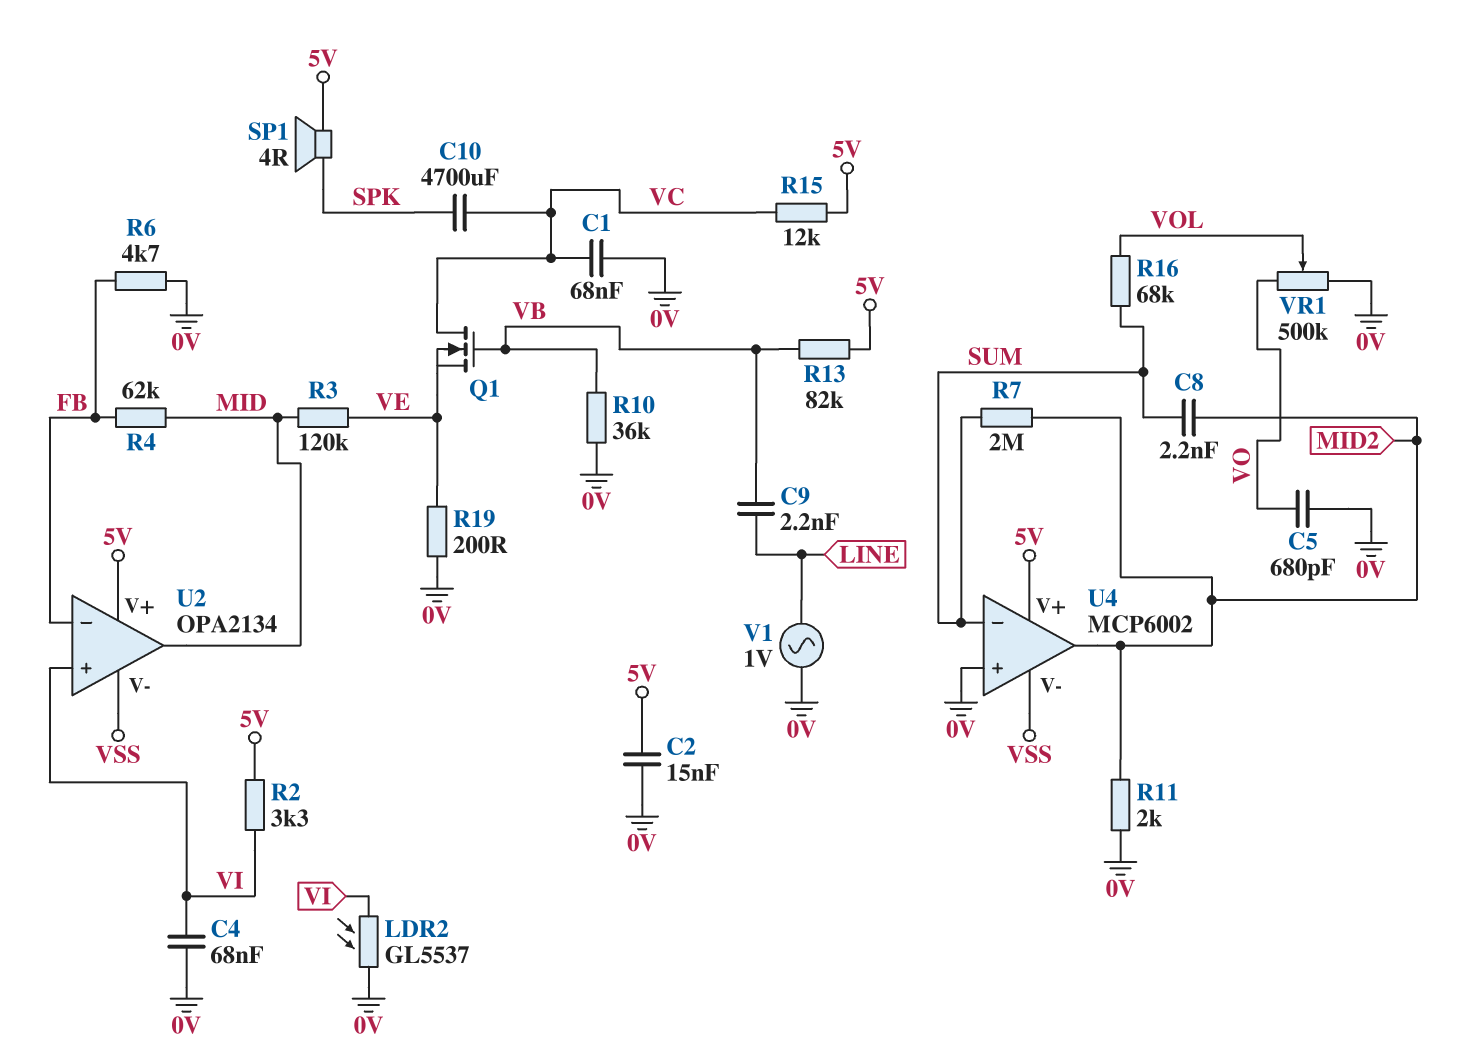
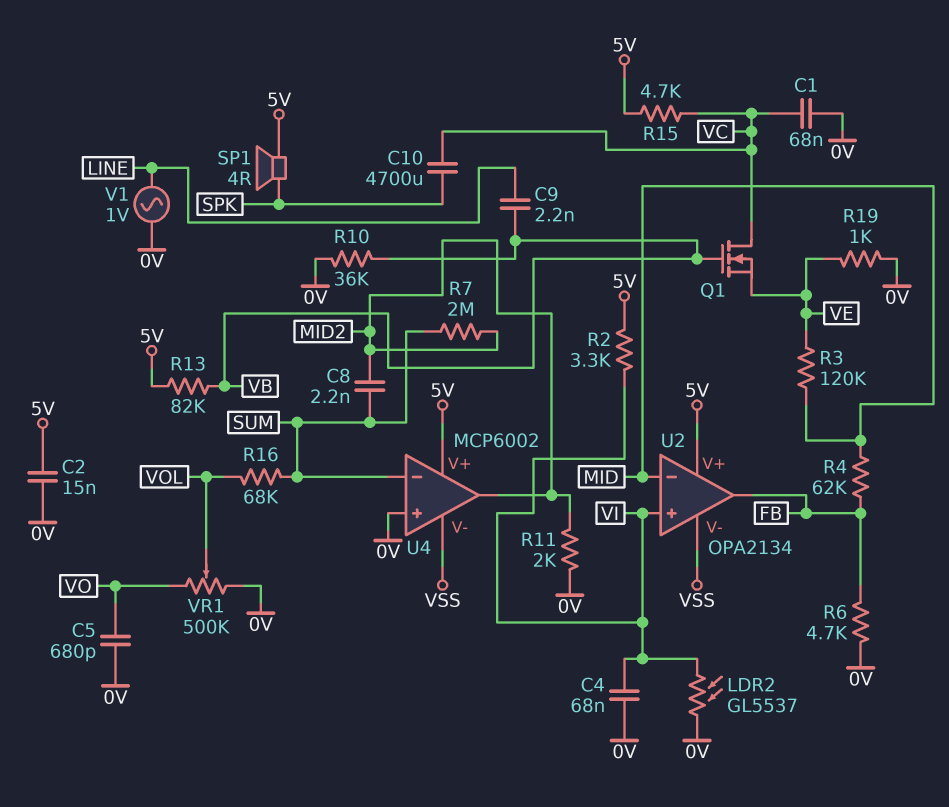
R15: 12k (5V, VC) -> 4.7k (5V, VC)
R19: 200 (0V, VE) -> 1k (0V, VE)
U2 pin in-: FB -> MID
U2 pin out: MID -> FB

